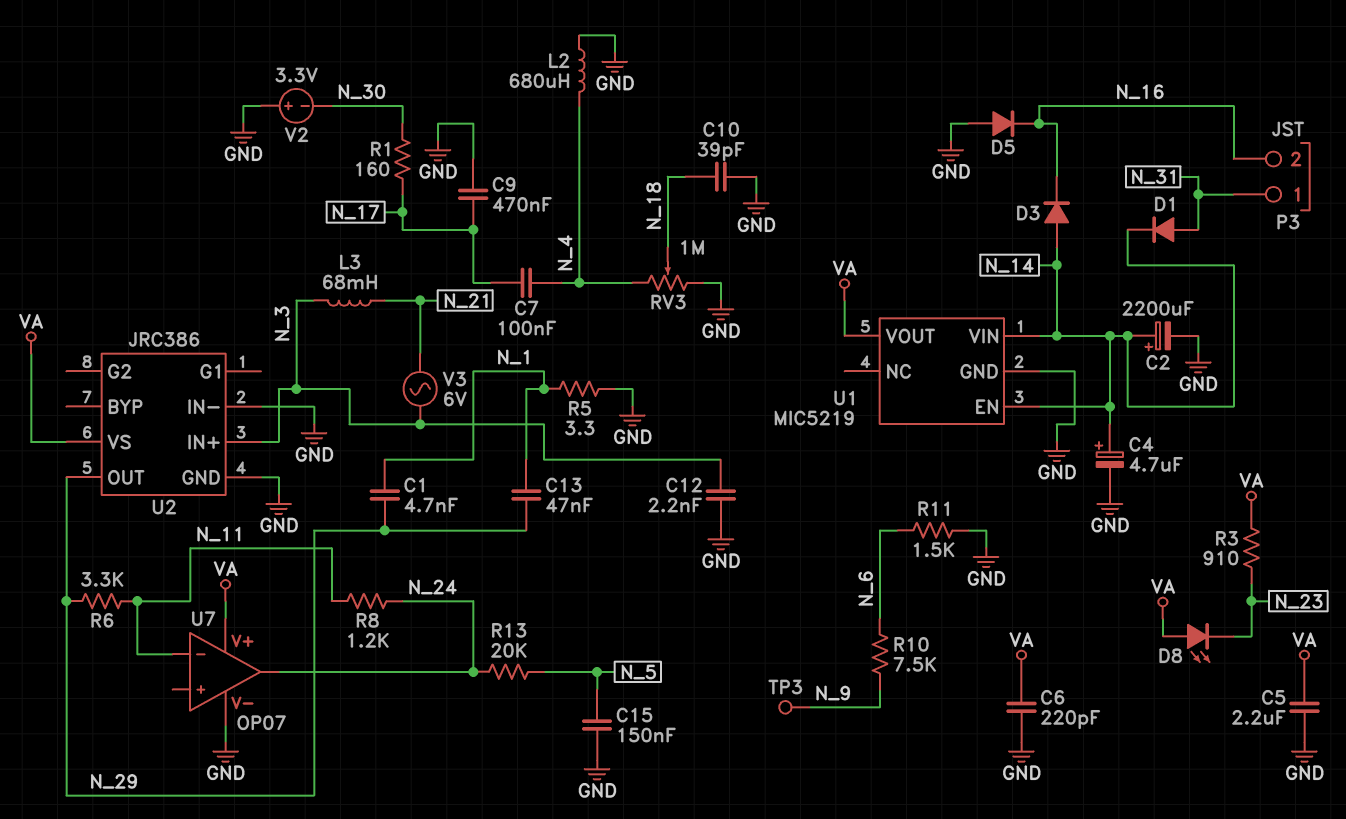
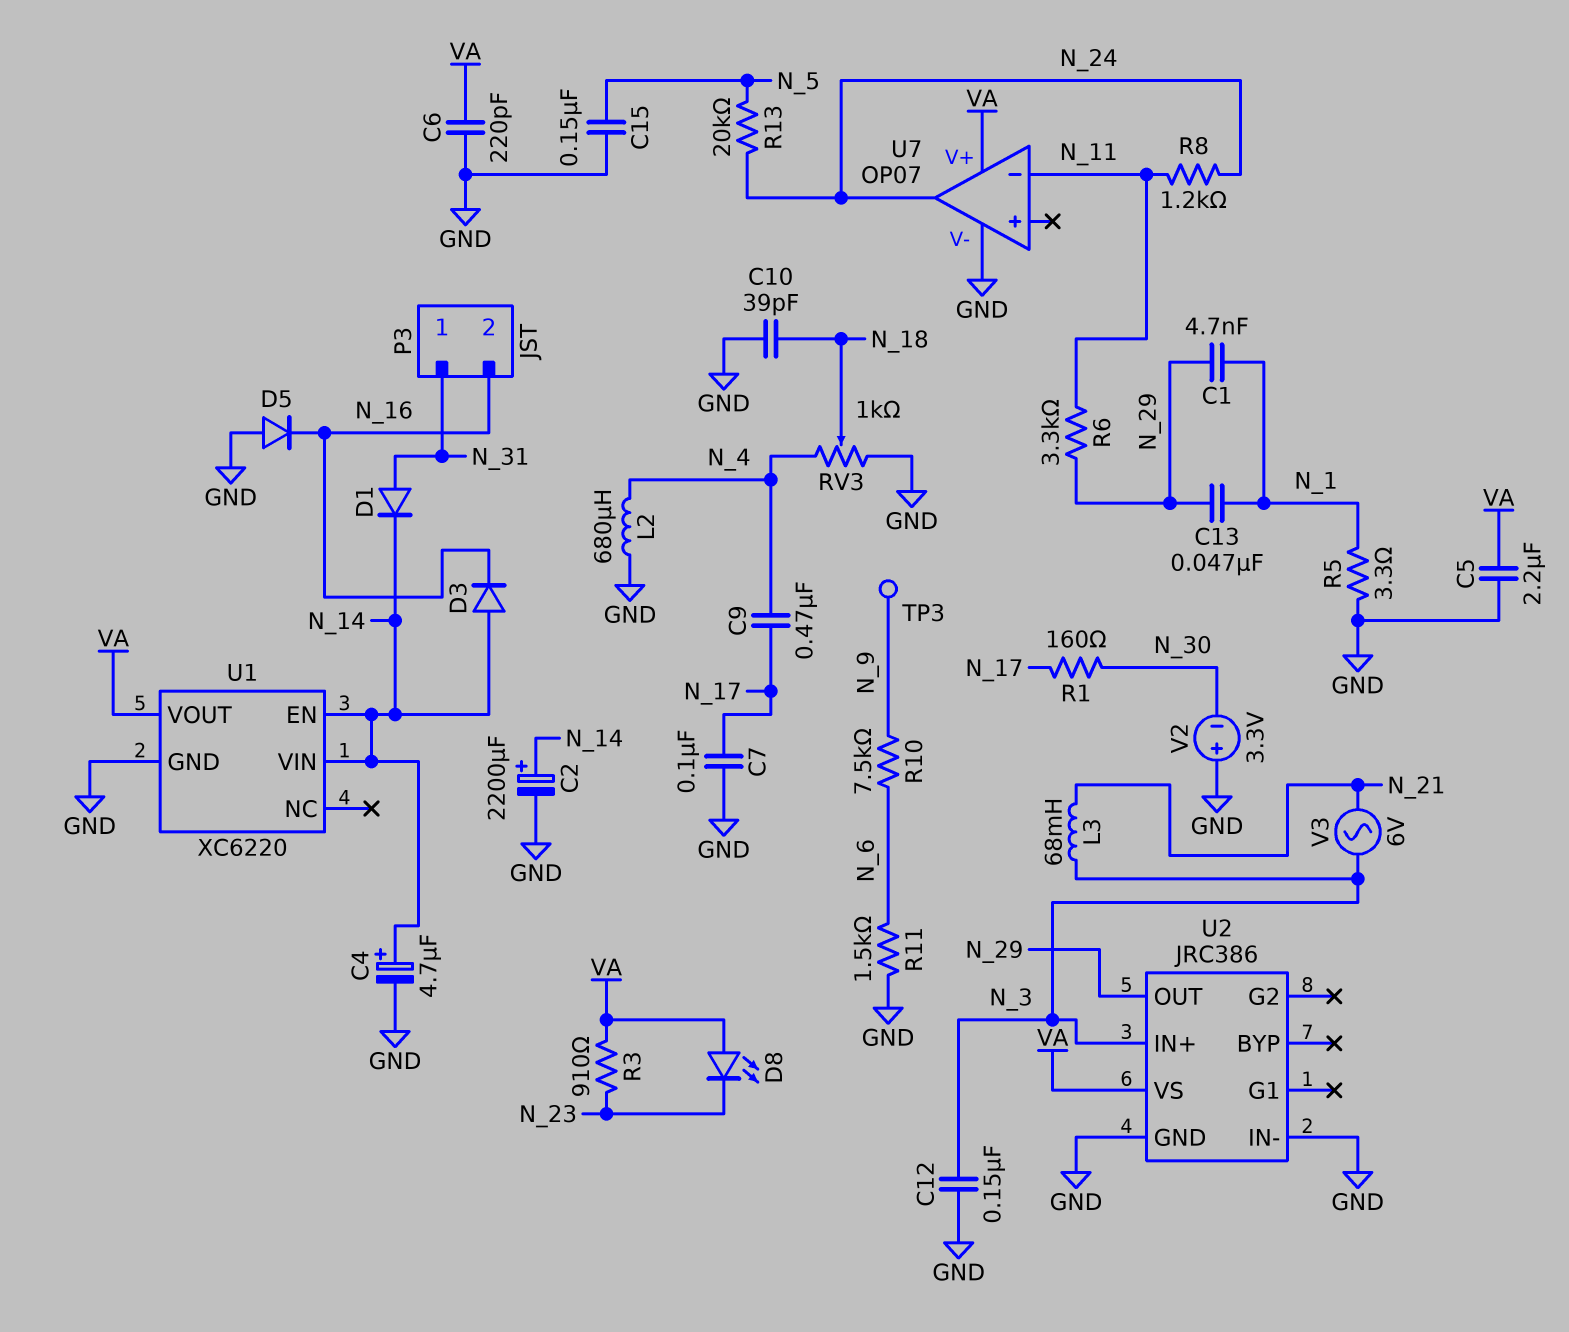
C7: 100nF (N_4, N_17) -> 100nF (GND, N_17)
C9: 470nF (GND, N_17) -> 470nF (N_4, N_17)
C12: 2.2nF (GND, N_3) -> 150nF (GND, N_3)
RV3: 1M (GND, N_4, wiper N_18) -> 1k (GND, N_4, wiper N_18)
U1: MIC5219 -> XC6220

